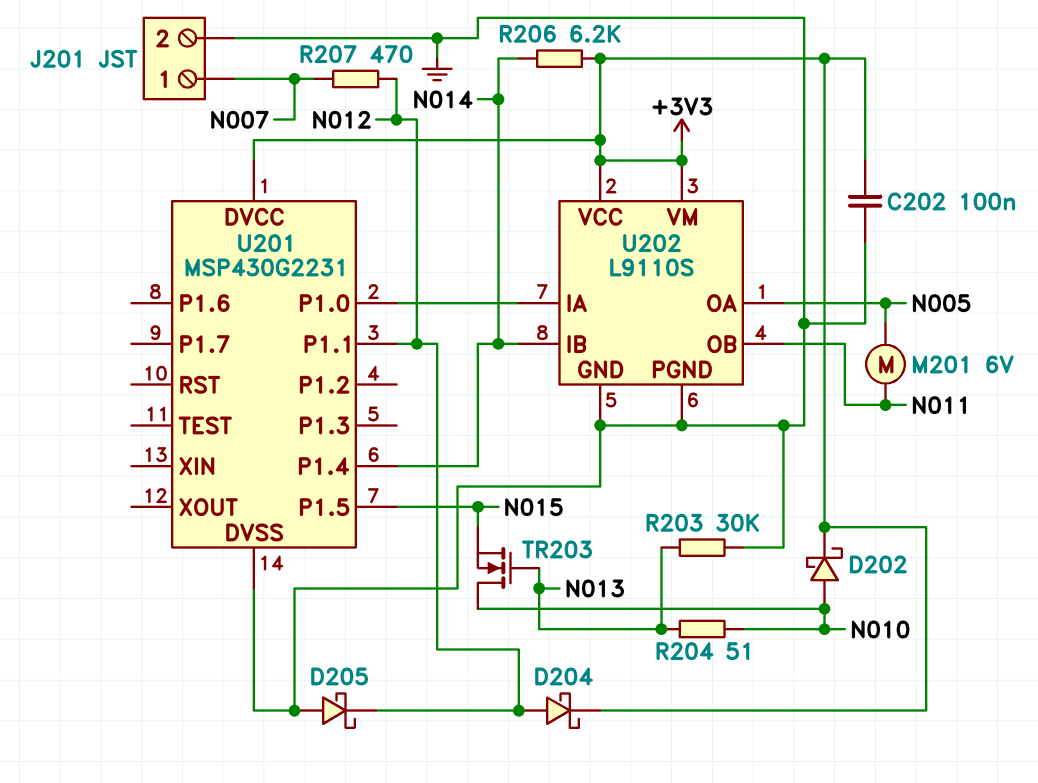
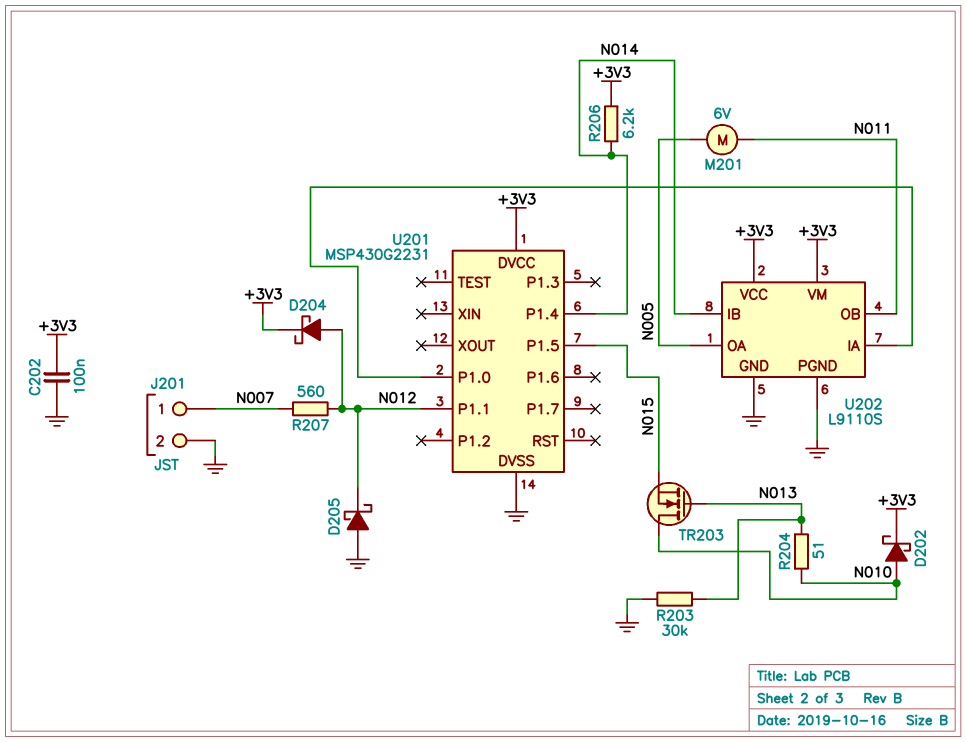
R207: 470 (N007, N012) -> 560 (N007, N012)

